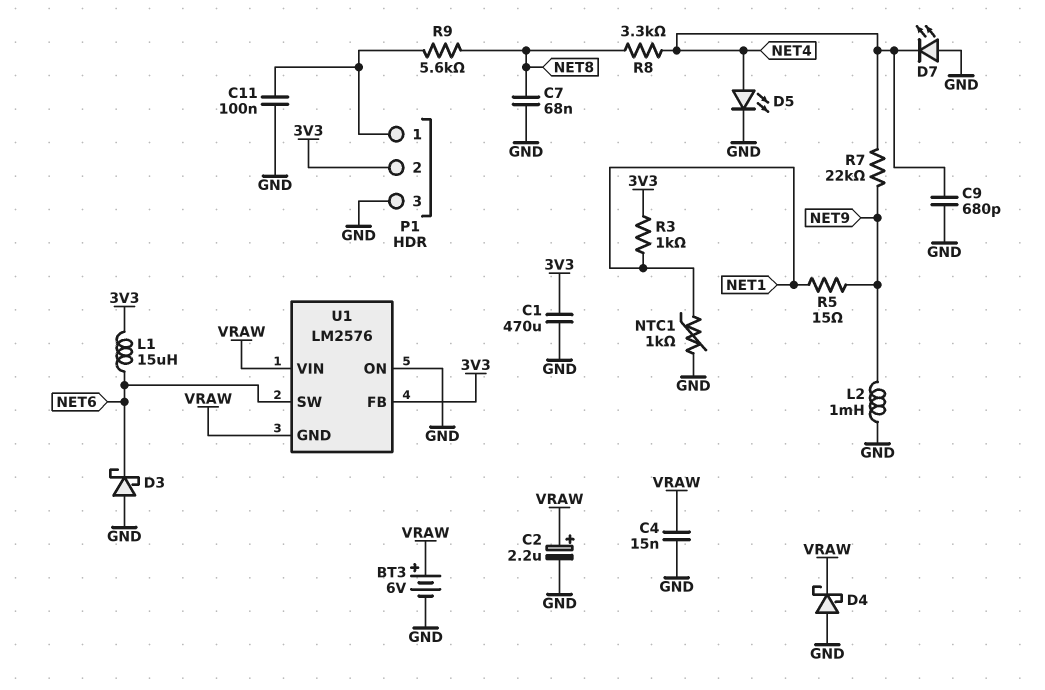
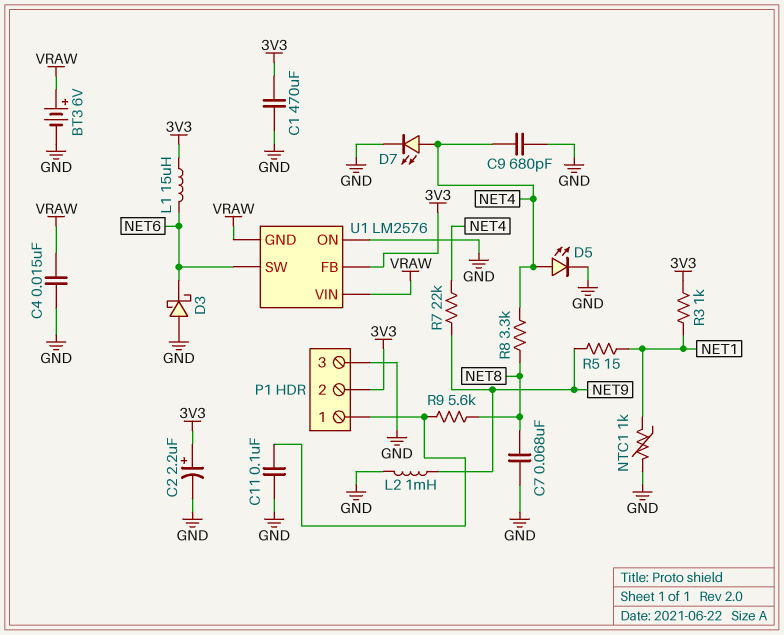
C2: 2.2uF (plus VRAW, minus GND) -> 2.2uF (plus 3V3, minus GND)
D4: schottky (A GND, K VRAW) -> none
D7: LED (A GND, K NET4) -> LED (A NET4, K GND)

